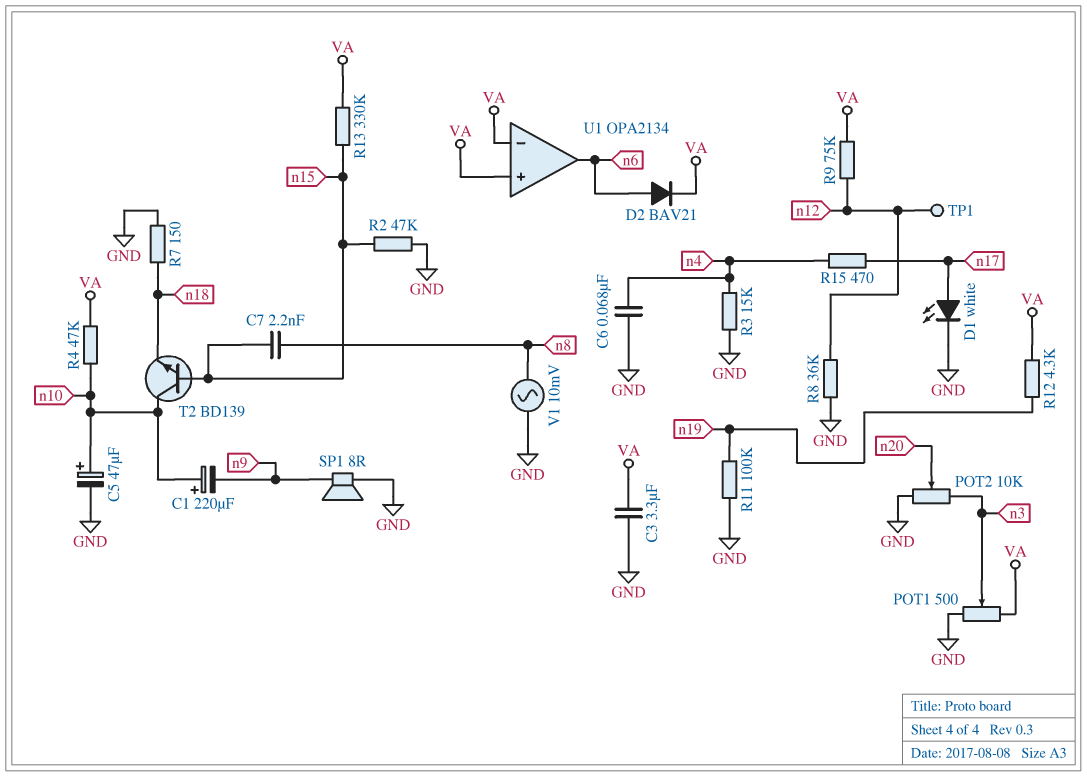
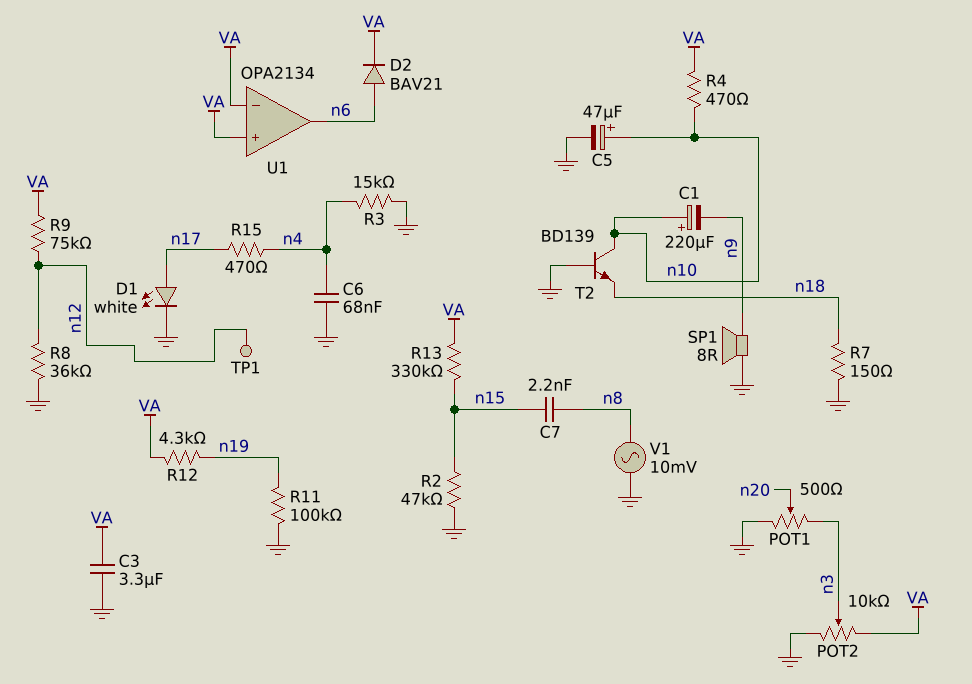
POT1: 500 (GND, VA, wiper n3) -> 500 (GND, n3, wiper n20)
POT2: 10k (GND, n3, wiper n20) -> 10k (GND, VA, wiper n3)
R4: 47k (VA, n10) -> 470 (VA, n10)
T2: NPN BD139 (B n15, C n10, E n18) -> NPN BD139 (B GND, C n10, E n18)

